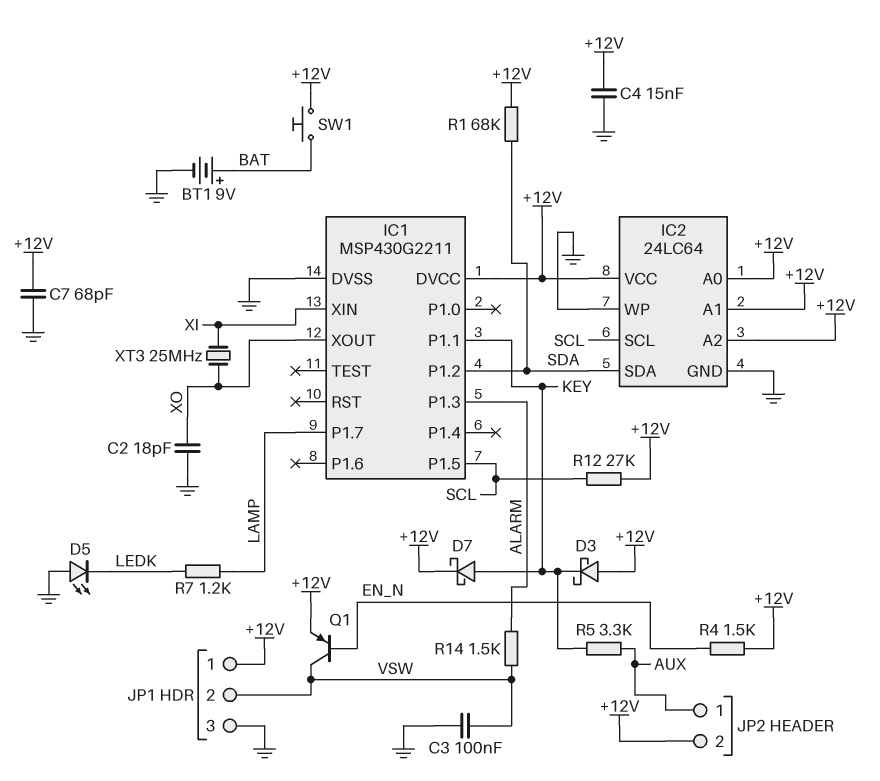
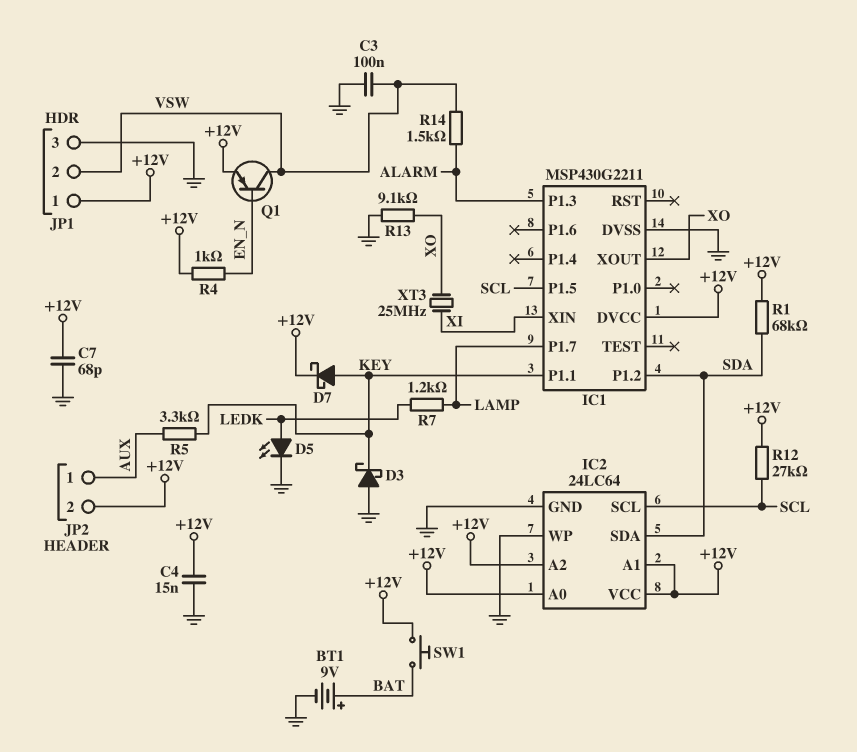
C2: 18pF (GND, XO) -> none
D3: schottky (A +12V, K KEY) -> schottky (A GND, K KEY)
D5: LED (A GND, K LEDK) -> LED (A LEDK, K GND)
R4: 1.5k (+12V, EN_N) -> 1k (+12V, EN_N)
R13: none -> 9.1k (GND, XO)

